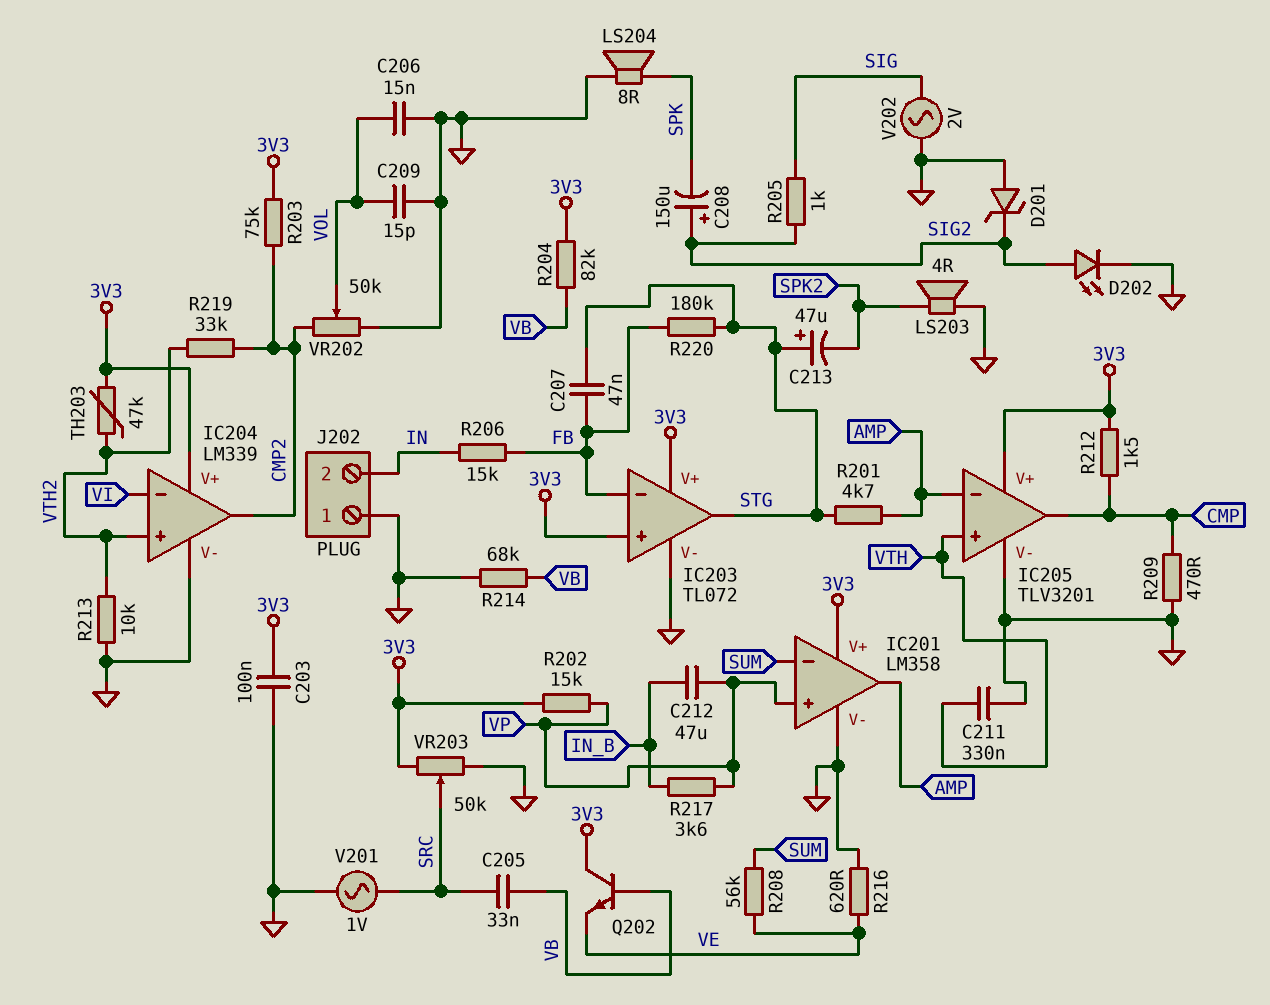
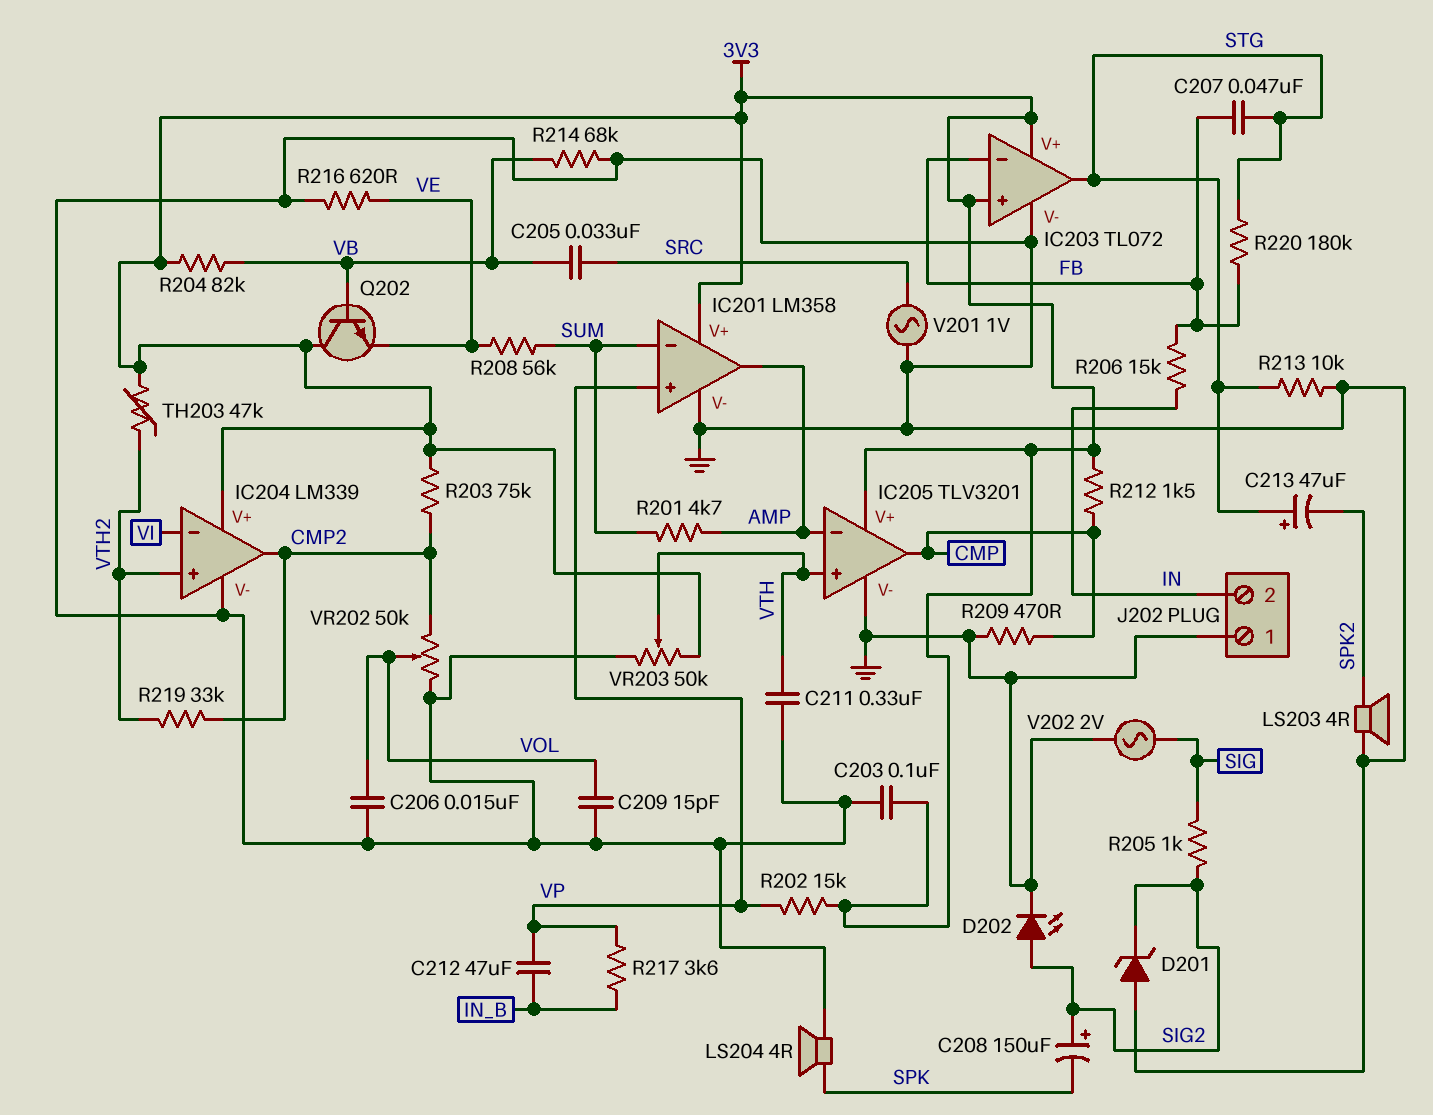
LS204: speaker 8R (GND, SPK) -> speaker 4R (GND, SPK)
R201: 4.7k (AMP, STG) -> 4.7k (AMP, SUM)
R213: 10k (GND, VTH2) -> 10k (GND, STG)
VR203: 50k (3V3, GND, wiper SRC) -> 50k (3V3, GND, wiper VTH)

